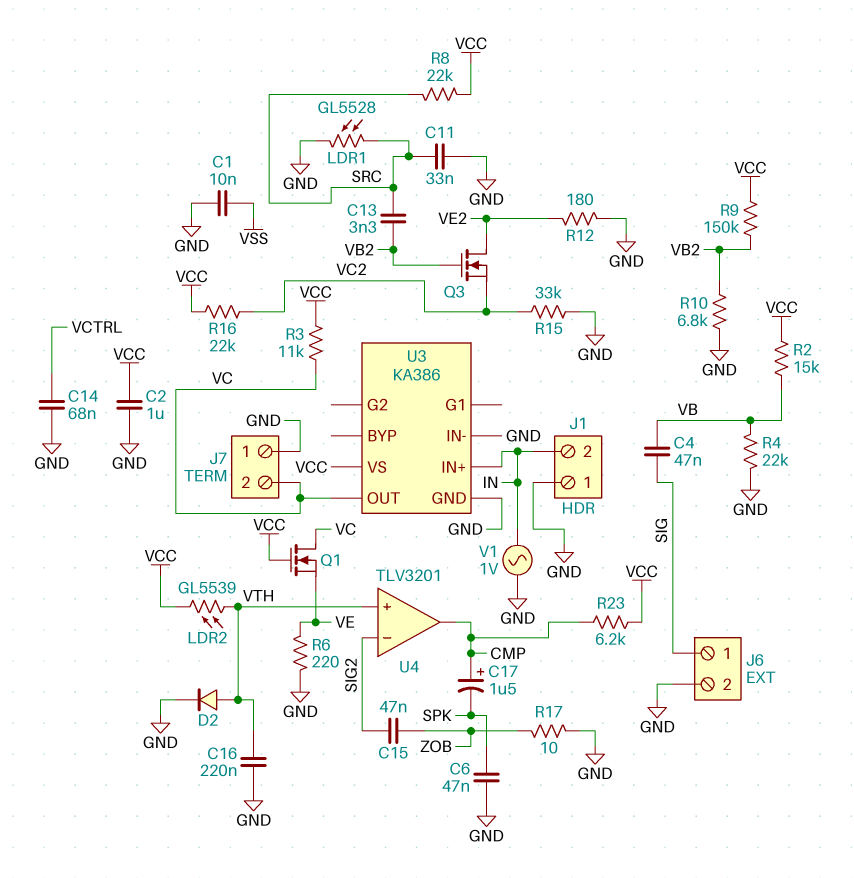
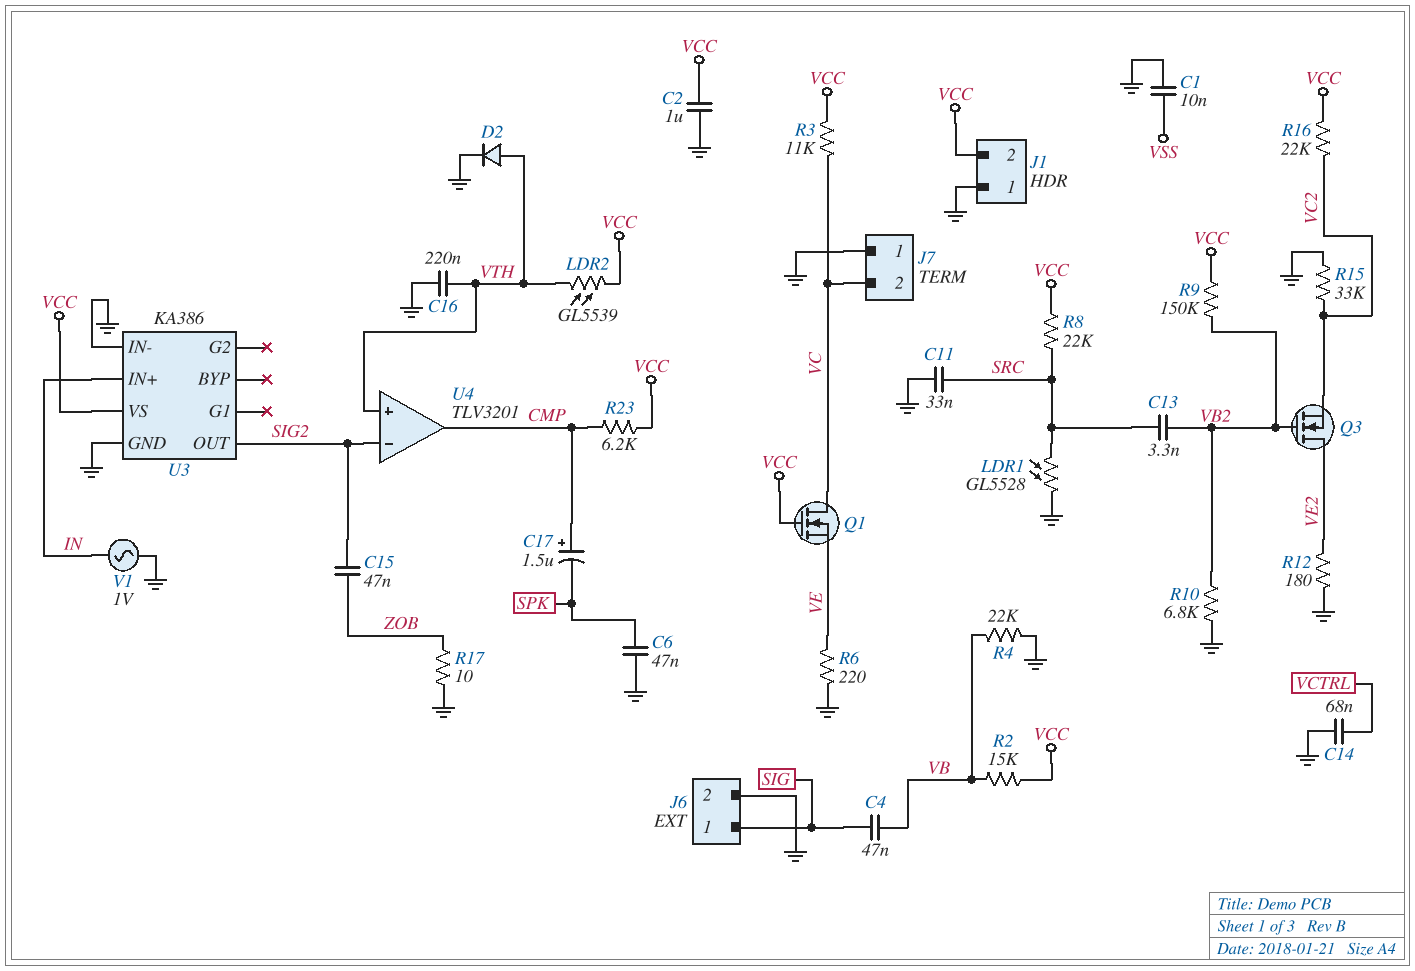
J1 pin 2: IN -> VCC
U3 pin OUT: VC -> SIG2

